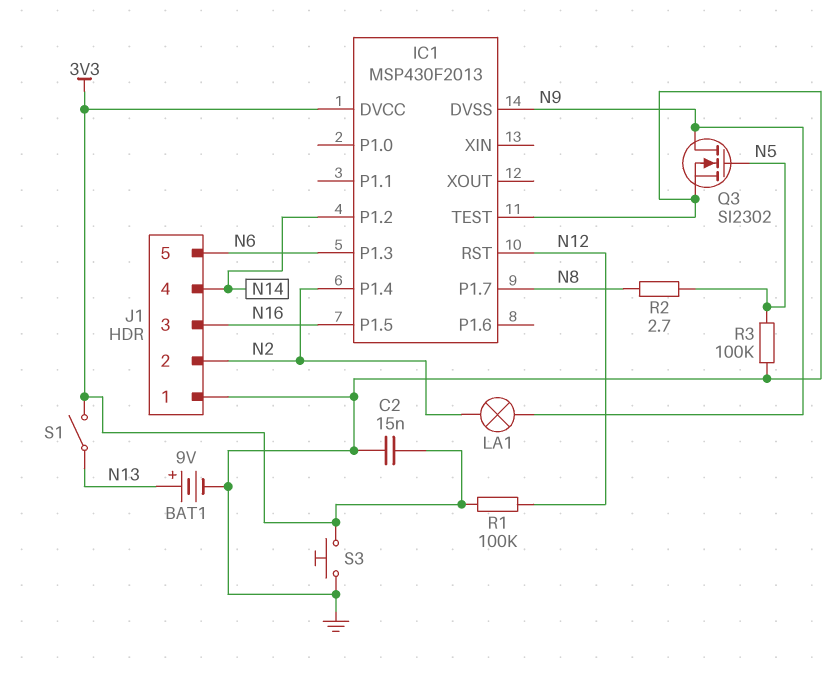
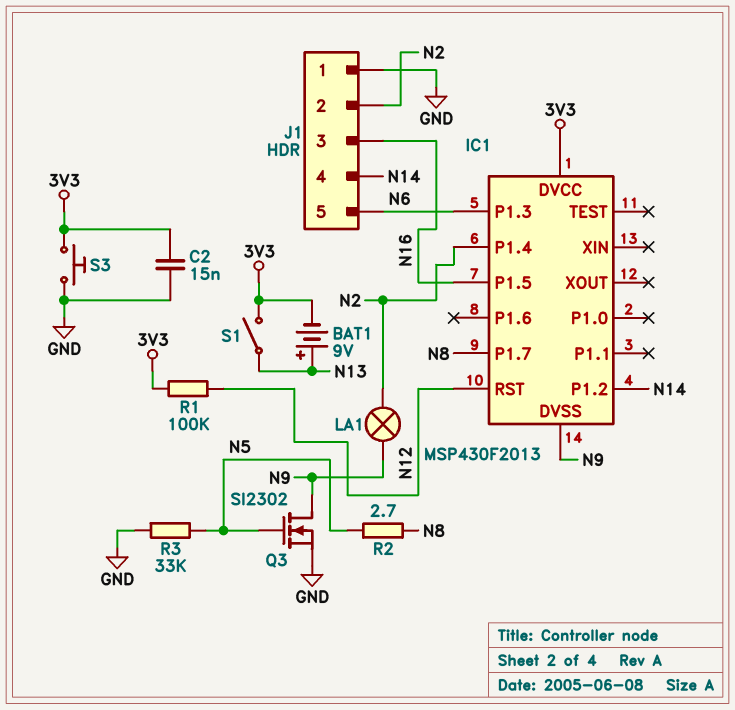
BAT1: 9V (plus N13, minus GND) -> 9V (plus N13, minus 3V3)
IC1 pin TEST: GND -> none
R3: 100k (GND, N5) -> 33k (GND, N5)

